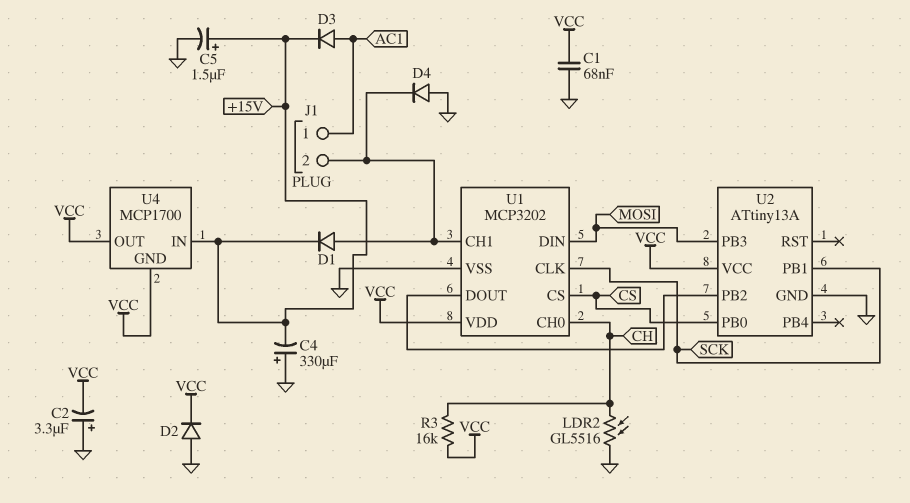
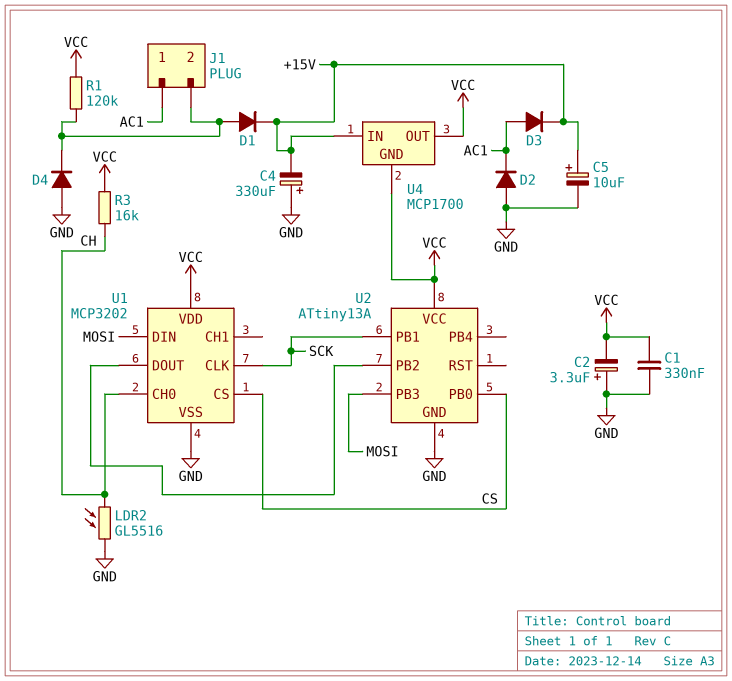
C1: 68nF (GND, VCC) -> 330nF (GND, VCC)
C5: 1.5uF (plus +15V, minus GND) -> 10uF (plus +15V, minus GND)
D2: diode (A GND, K VCC) -> diode (A GND, K AC1)
R1: none -> 120k (J1/2, VCC)
U1 pin CH1: J1/2 -> none

